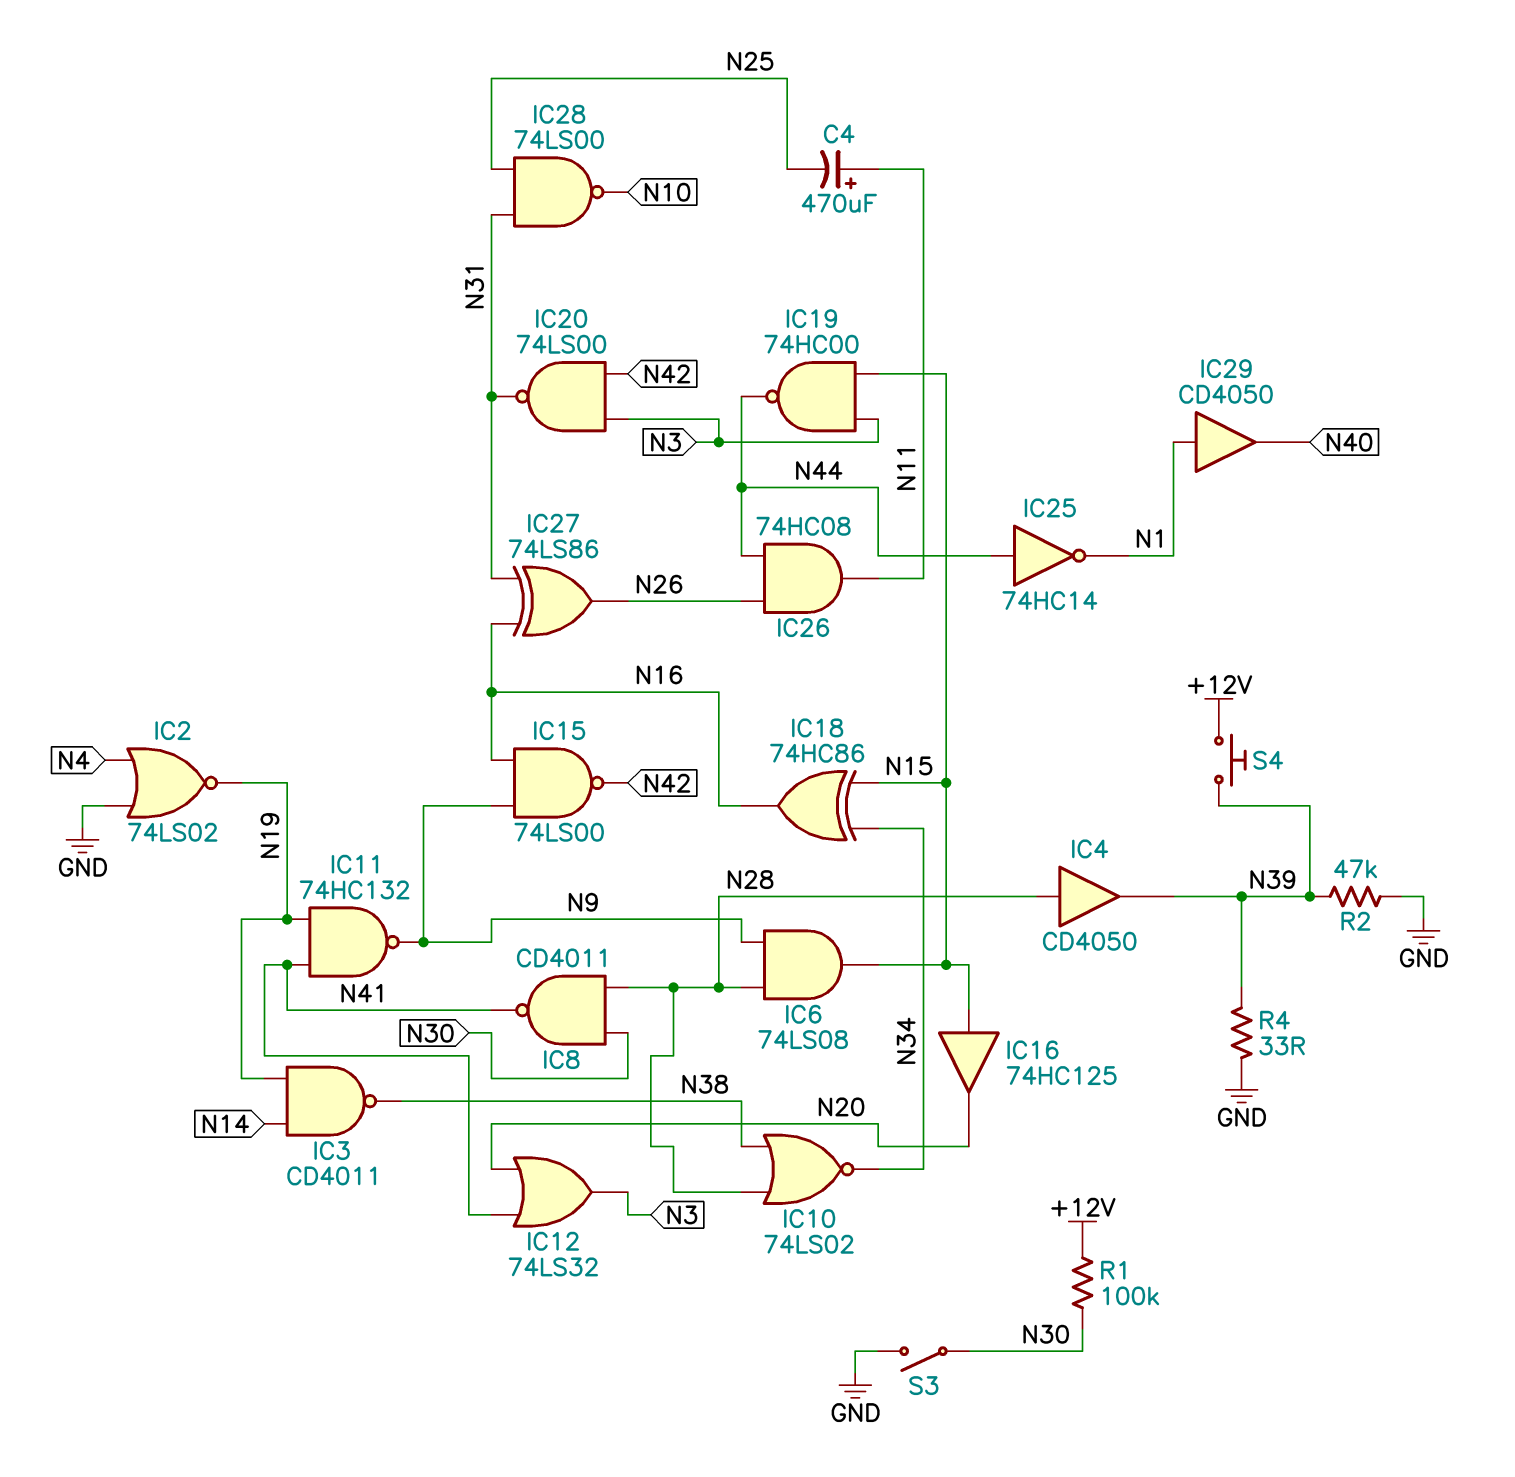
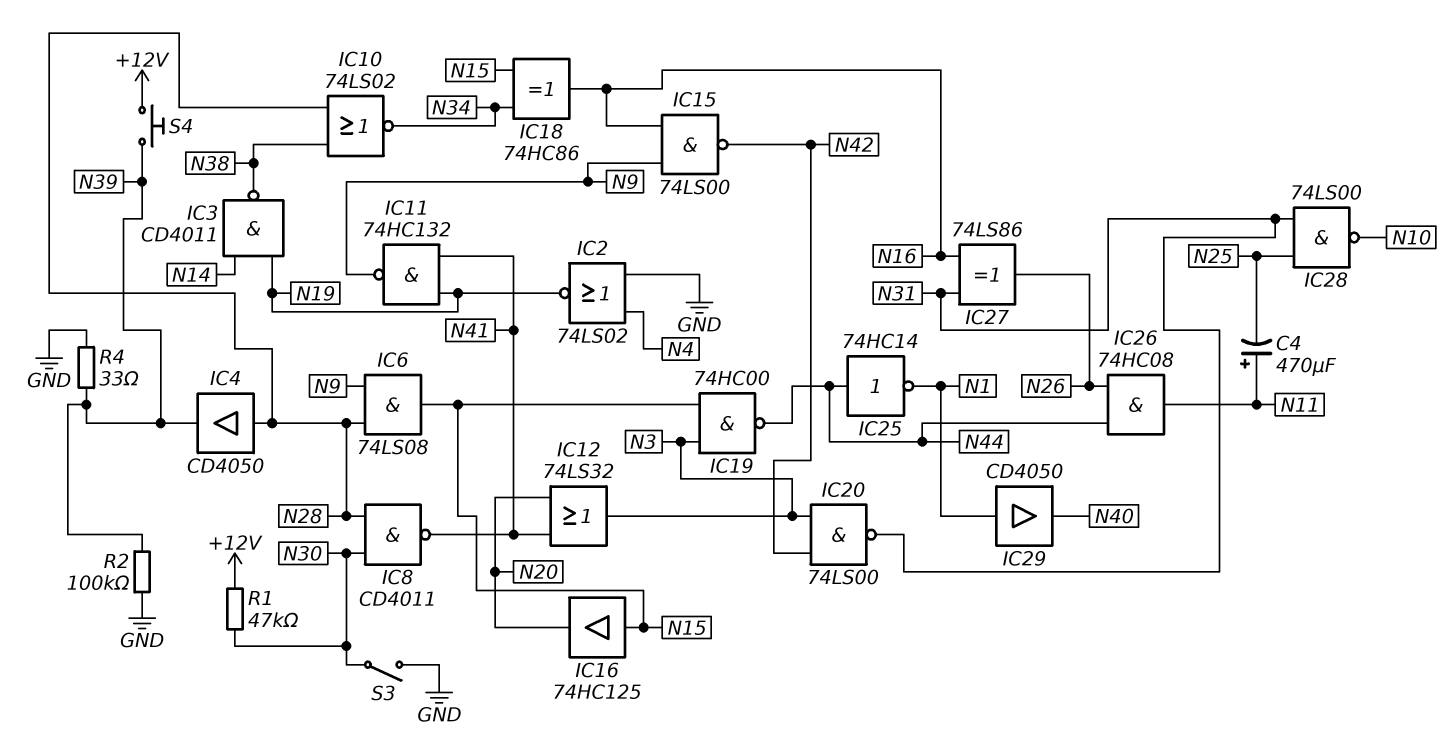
R1: 100k (+12V, N30) -> 47k (+12V, N30)
R2: 47k (GND, N39) -> 100k (GND, N39)

